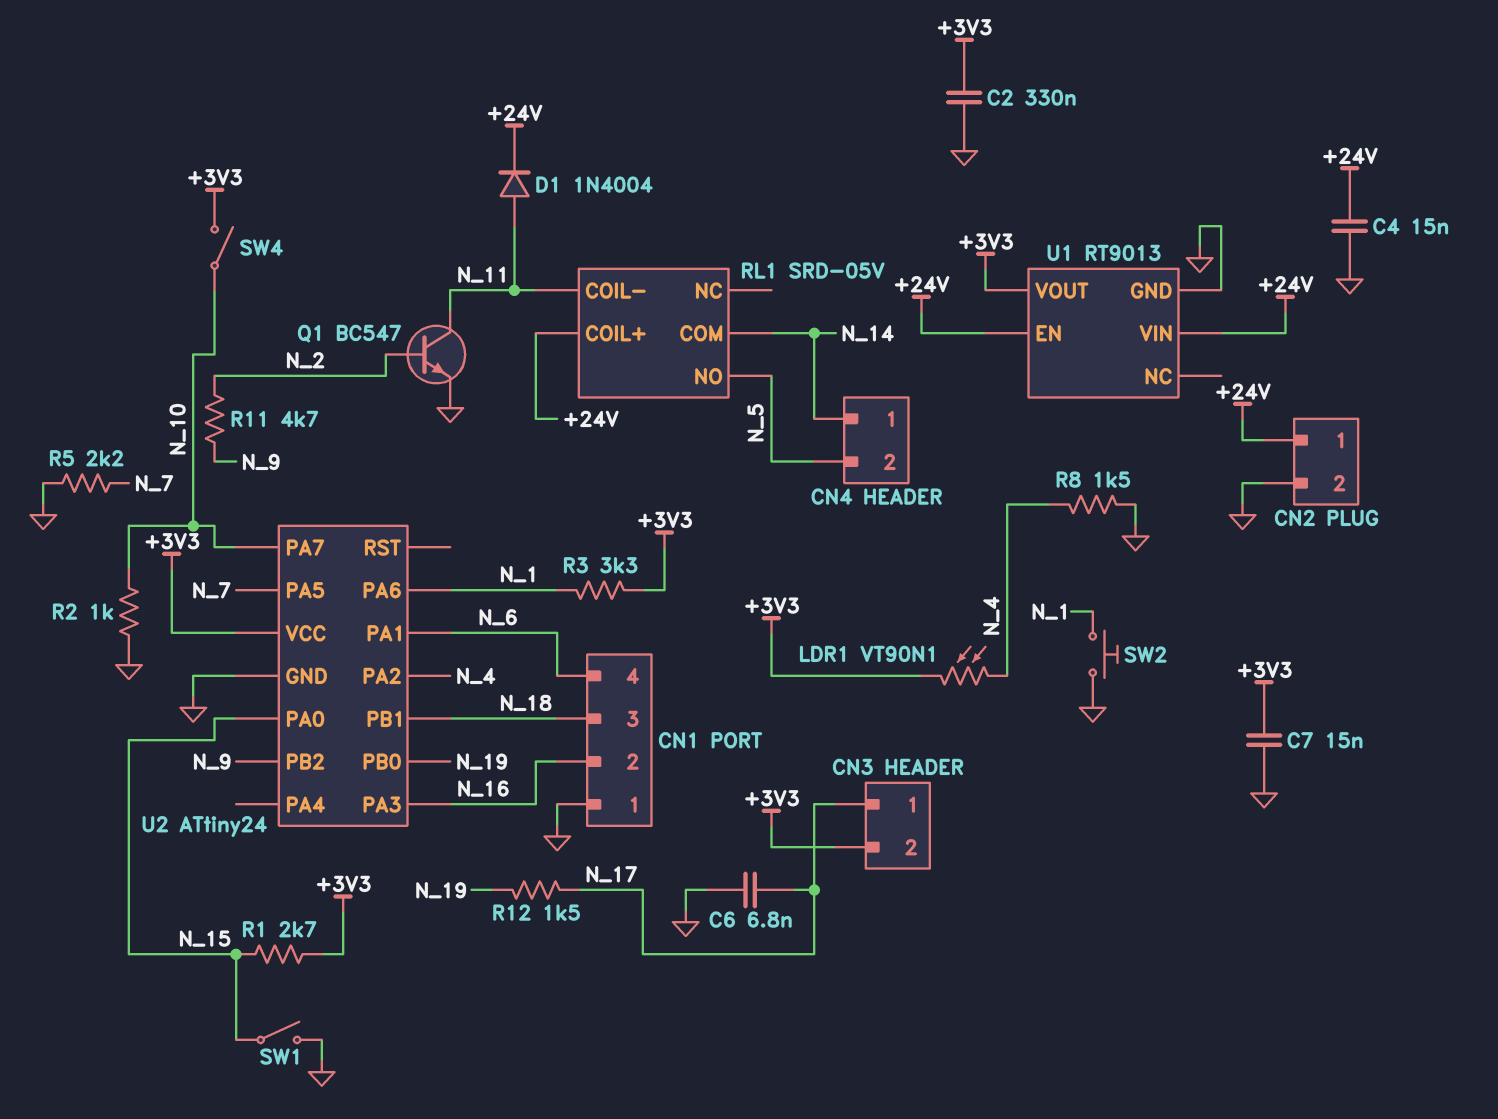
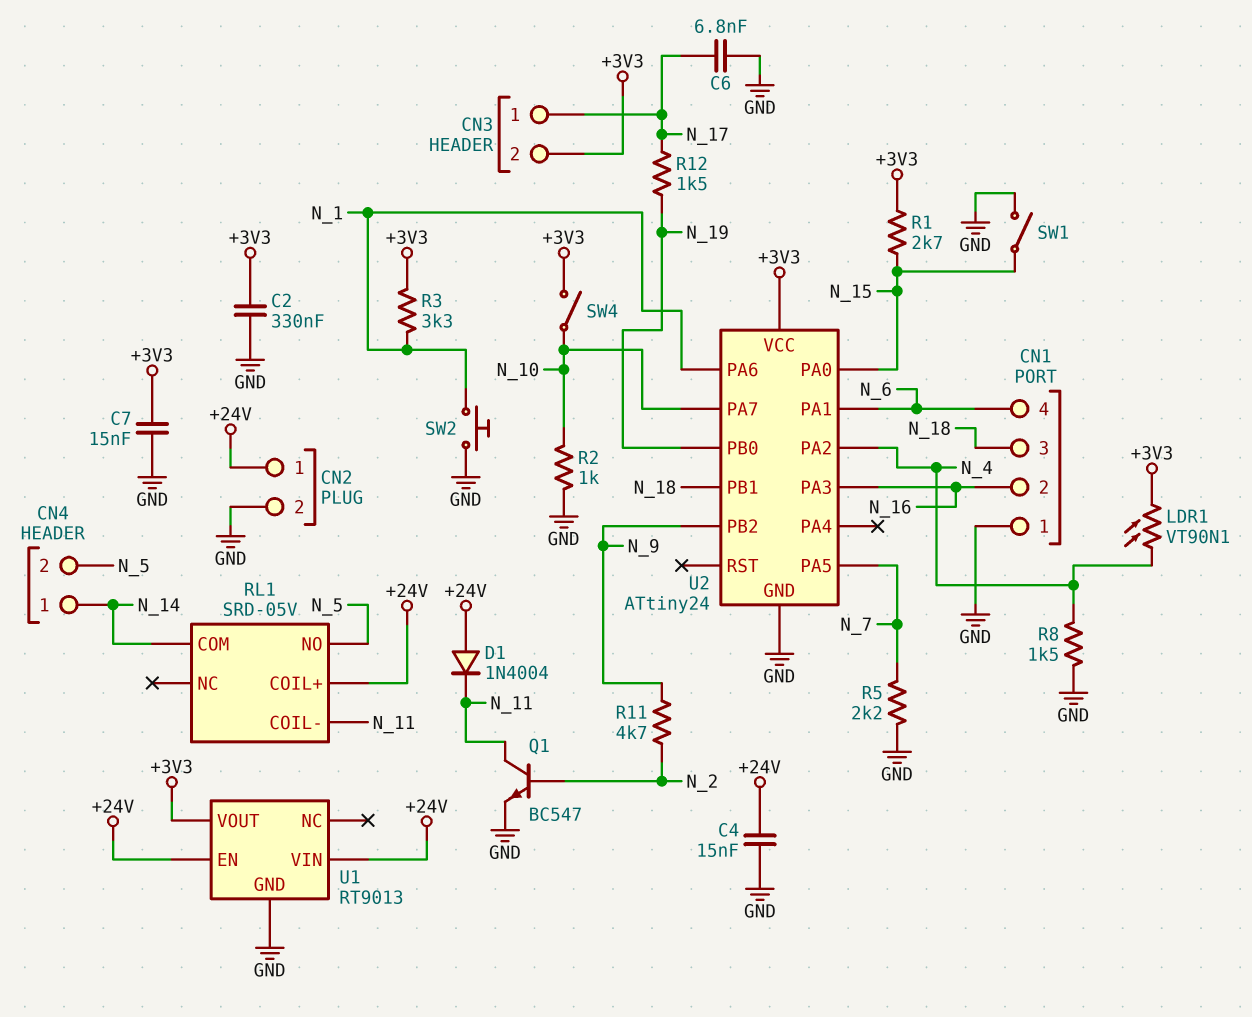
D1: diode 1N4004 (A N_11, K +24V) -> diode 1N4004 (A +24V, K N_11)

